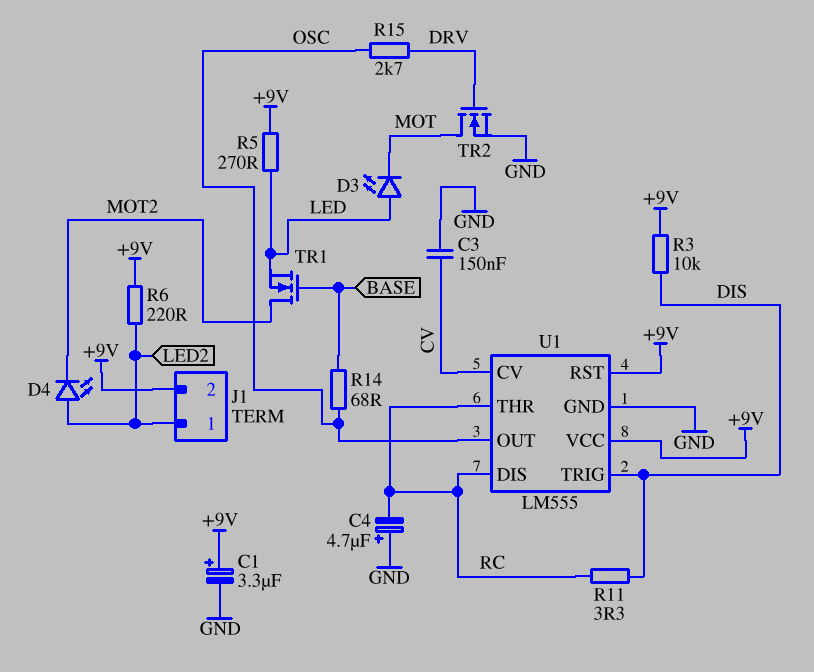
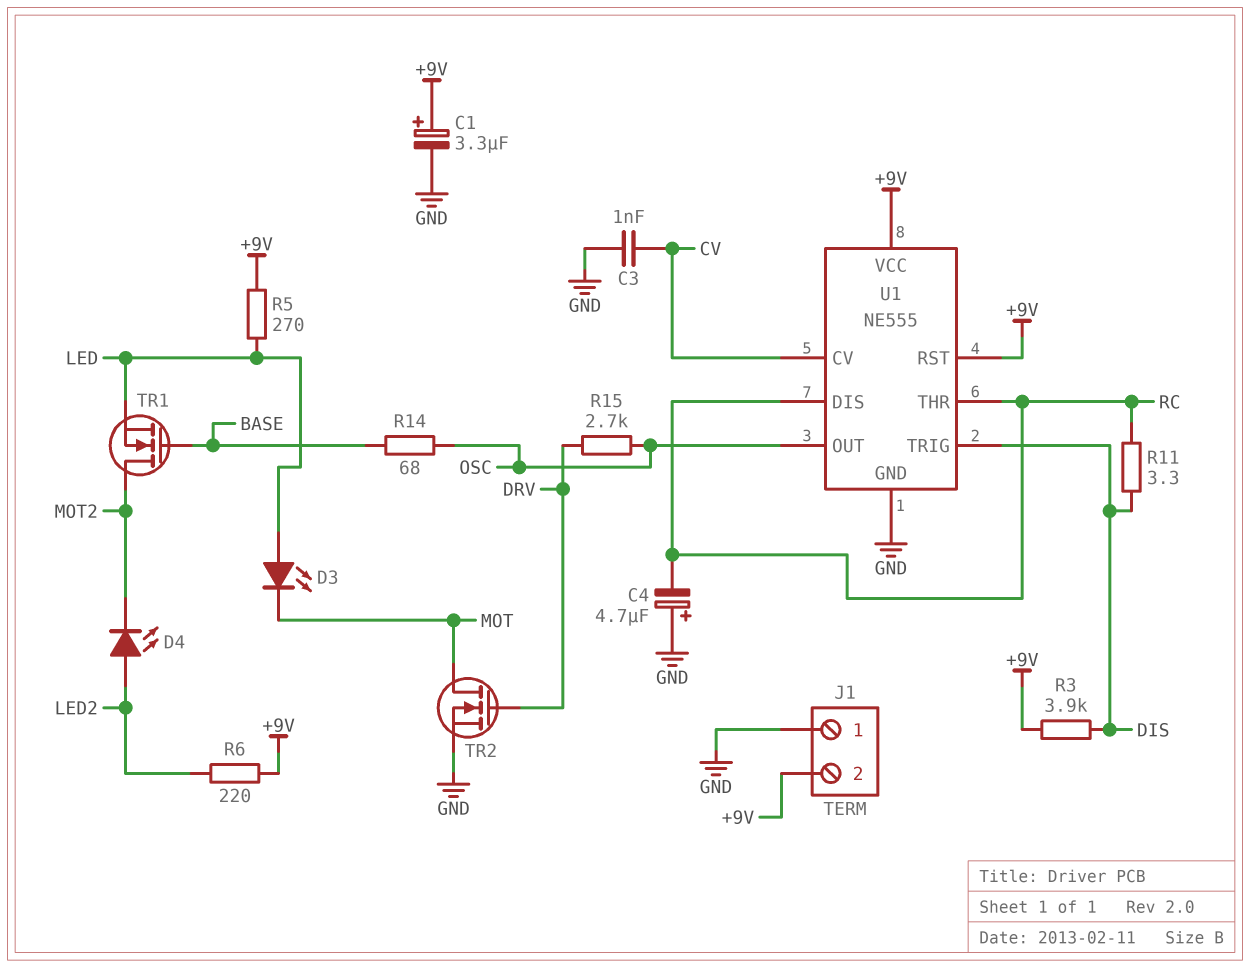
C3: 150nF (CV, GND) -> 1nF (CV, GND)
J1 pin 1: LED2 -> GND
R3: 10k (+9V, DIS) -> 3.9k (+9V, DIS)
U1: LM555 -> NE555

